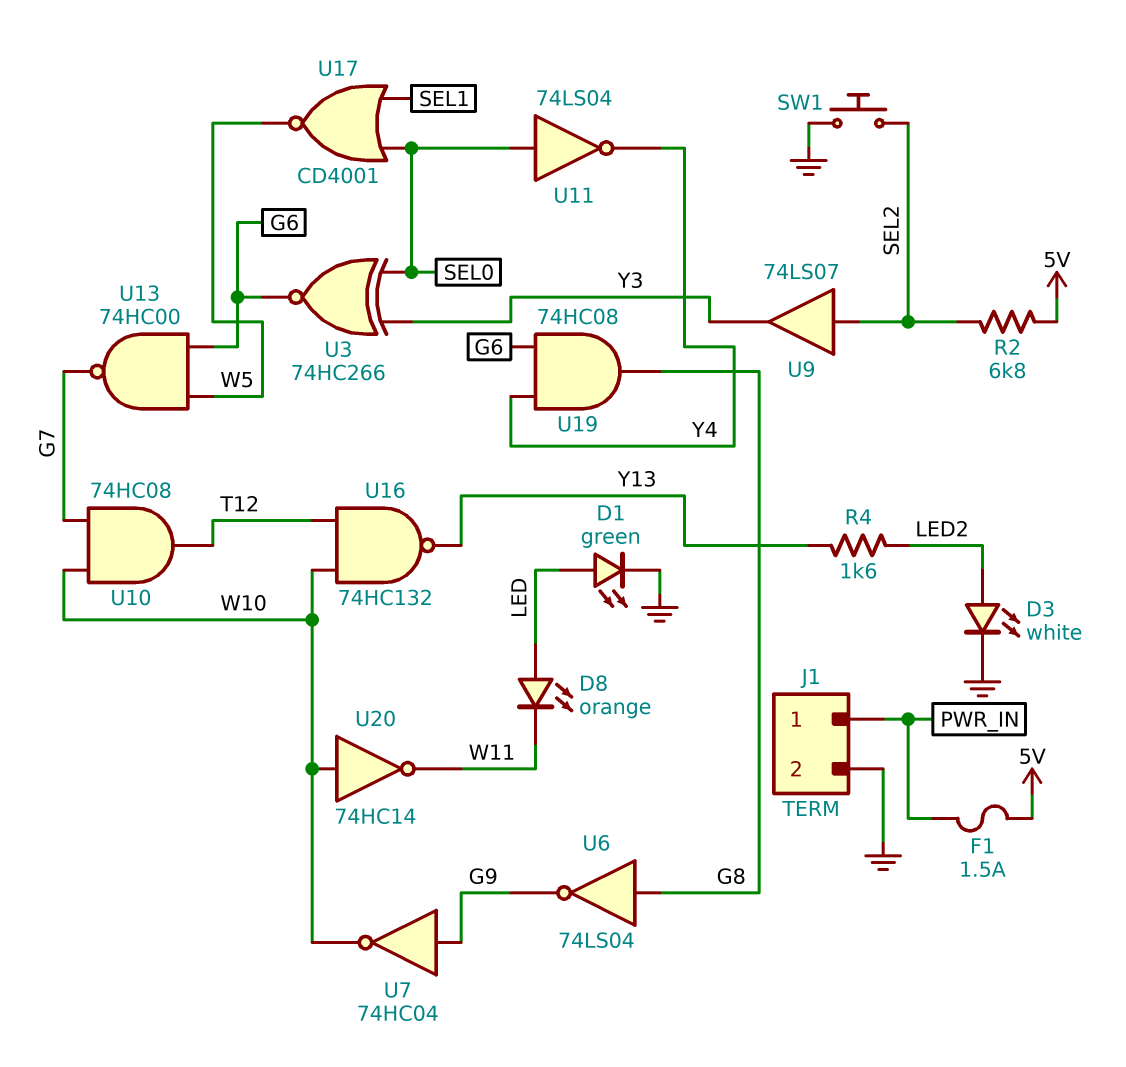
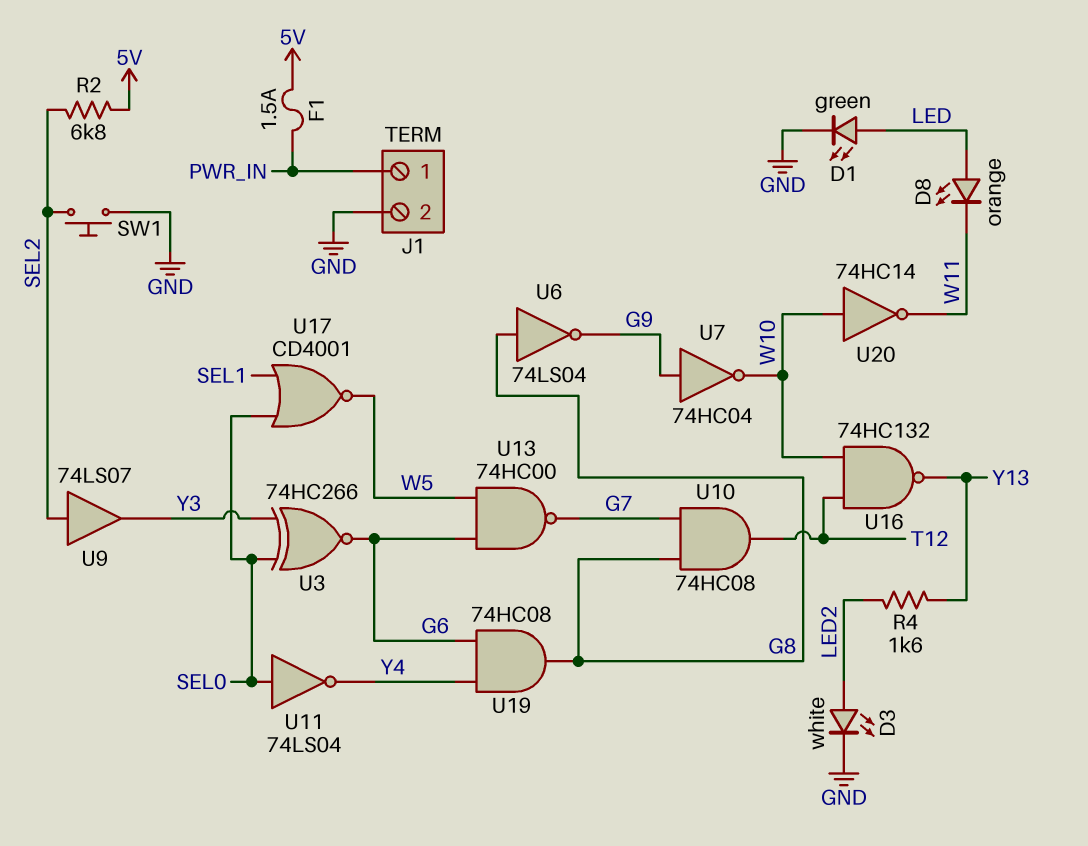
U10: AND 74HC08 (in G7, in W10, out T12) -> AND 74HC08 (in G7, in G8, out T12)

